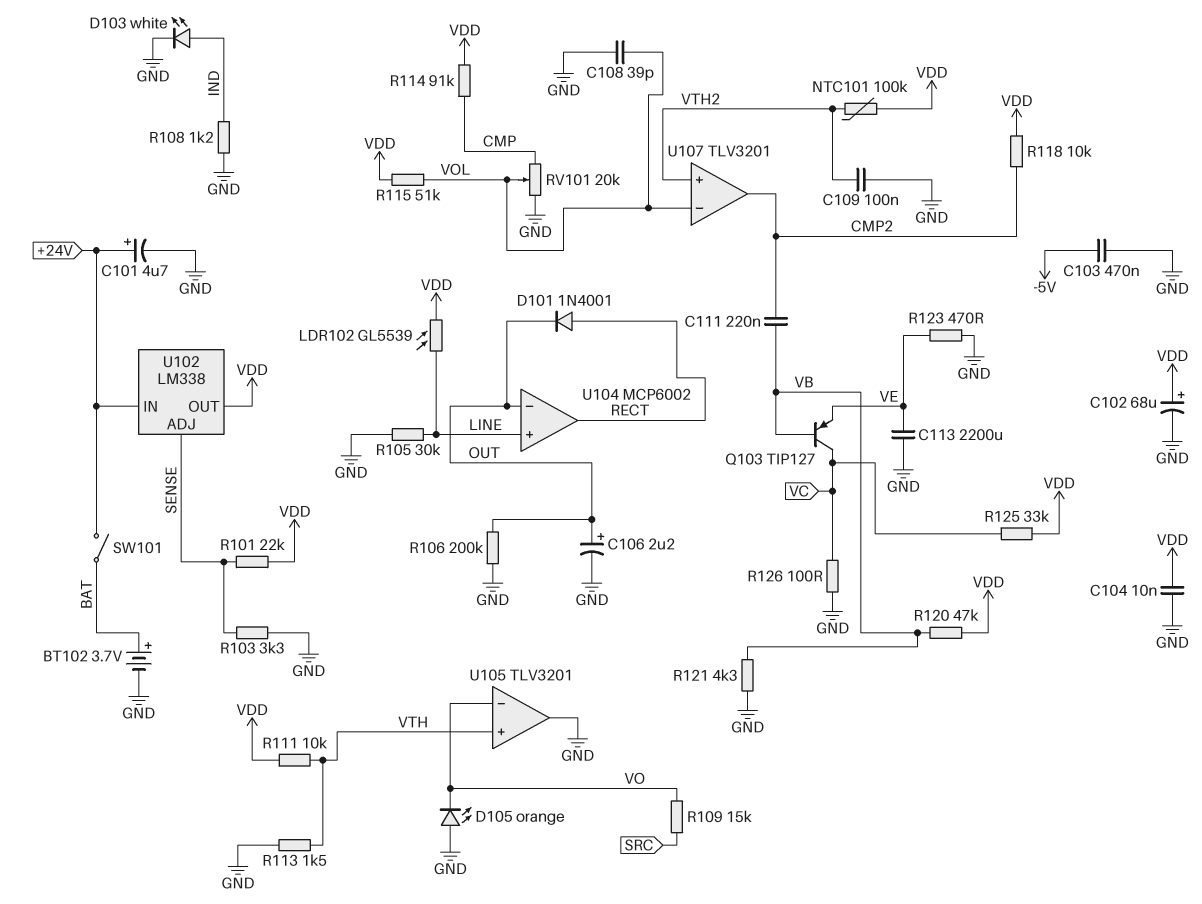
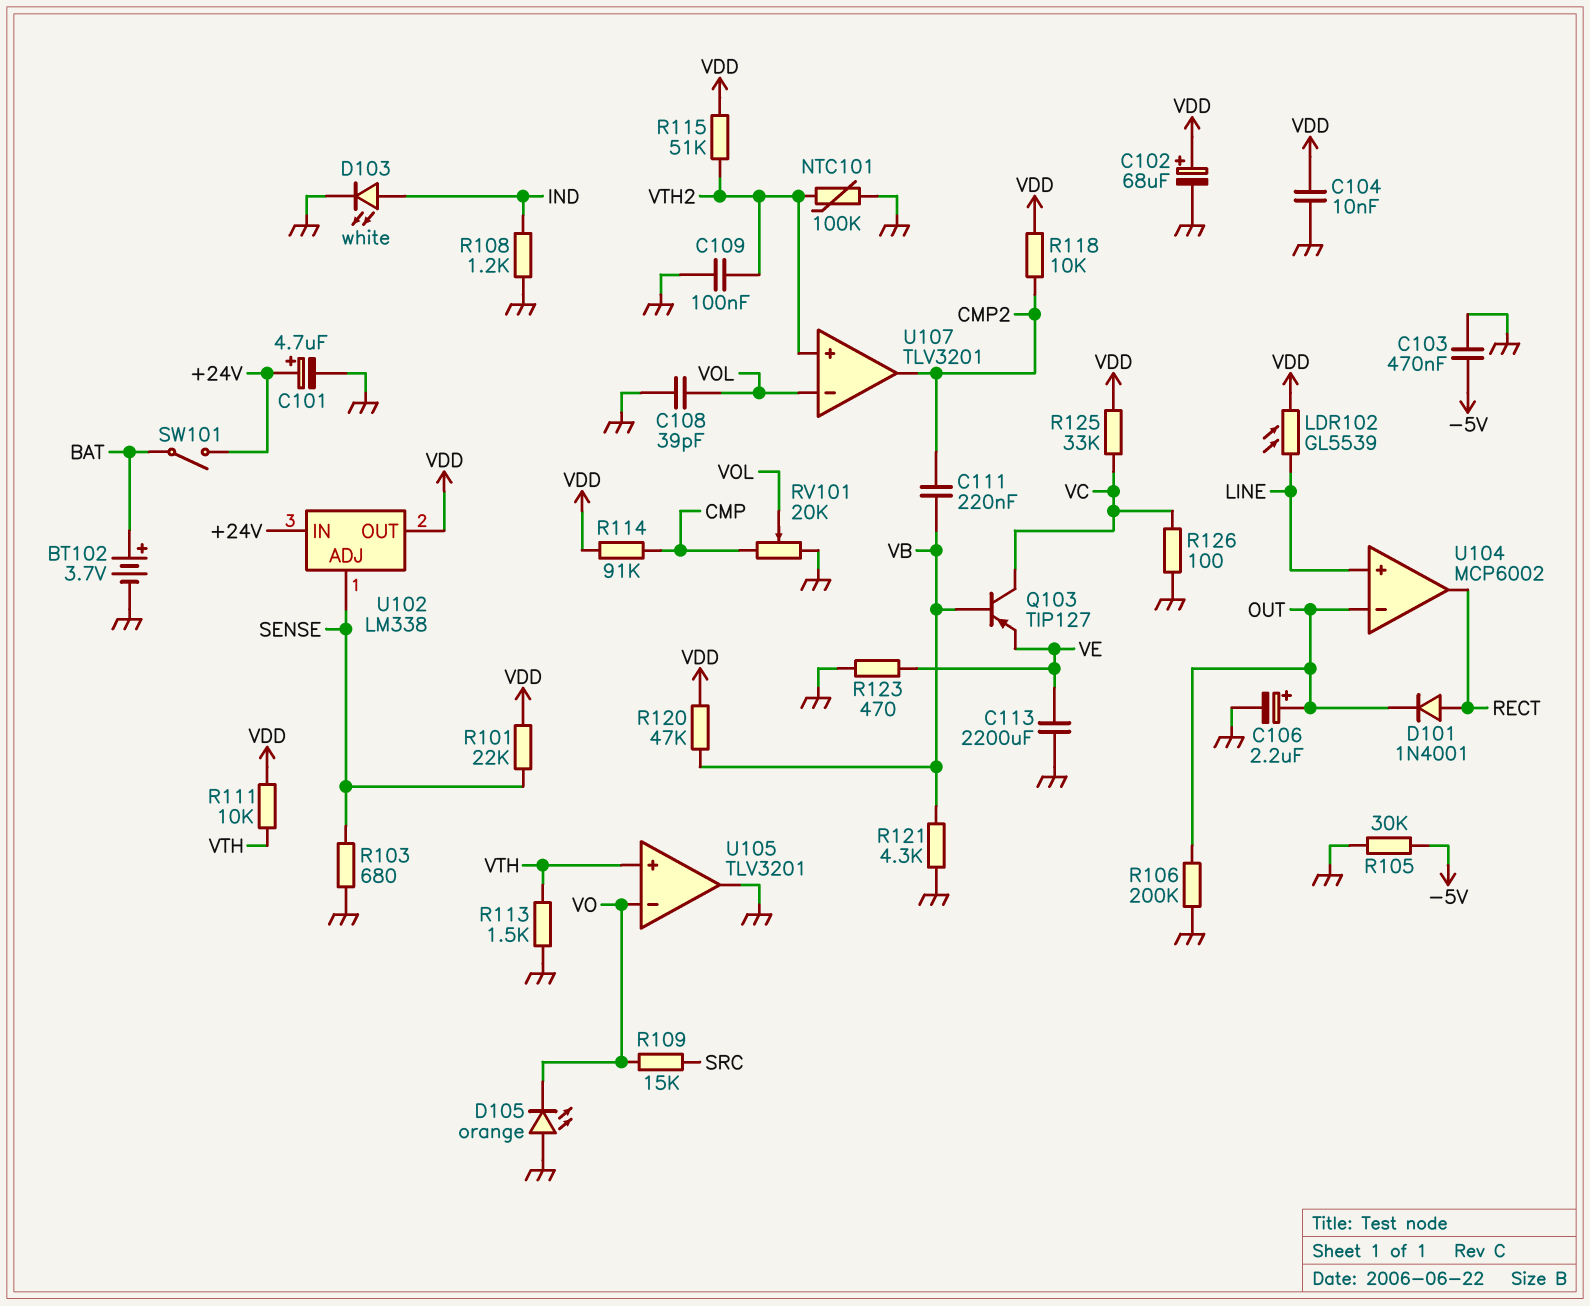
NTC101: 100k (VDD, VTH2) -> 100k (GND, VTH2)
R103: 3.3k (GND, SENSE) -> 680 (GND, SENSE)
R105: 30k (GND, LINE) -> 30k (-5V, GND)
R115: 51k (VDD, VOL) -> 51k (VDD, VTH2)

